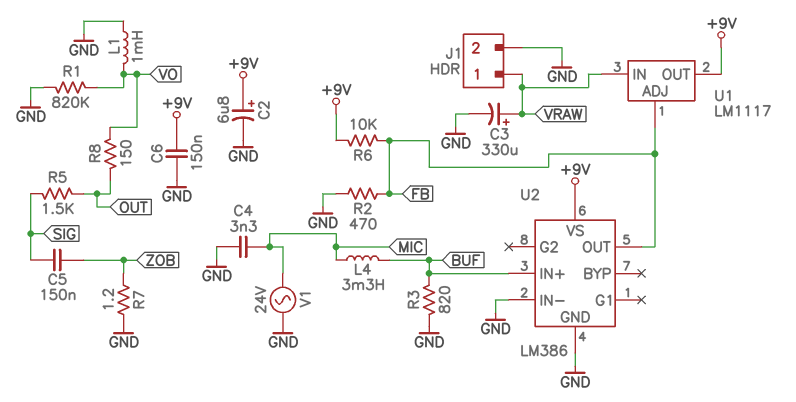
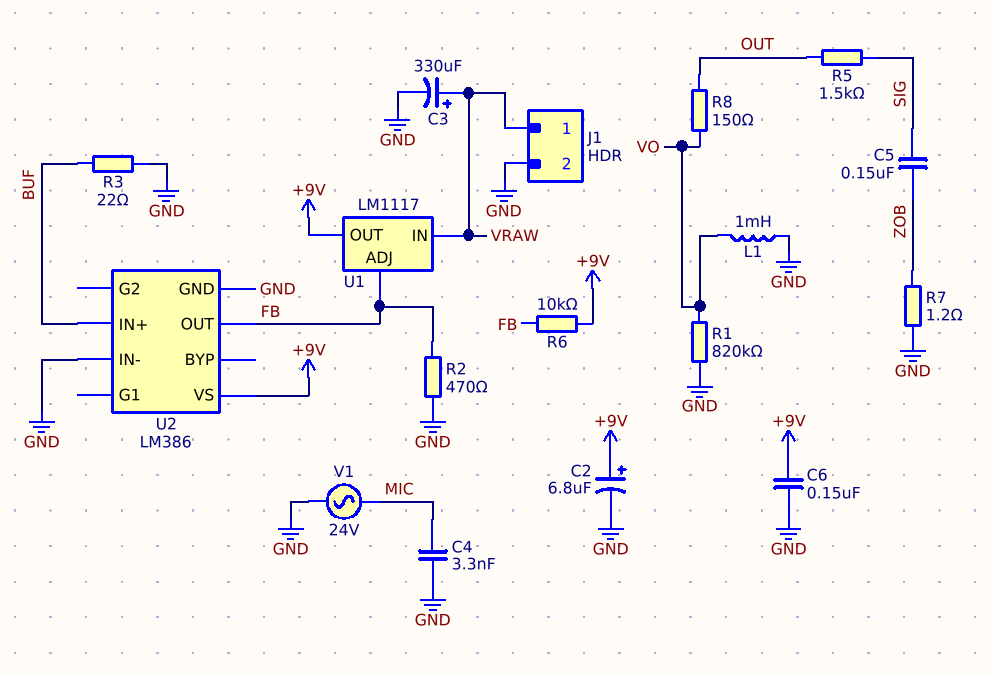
L4: 3.3mH (BUF, MIC) -> none
R3: 820 (BUF, GND) -> 22 (BUF, GND)

